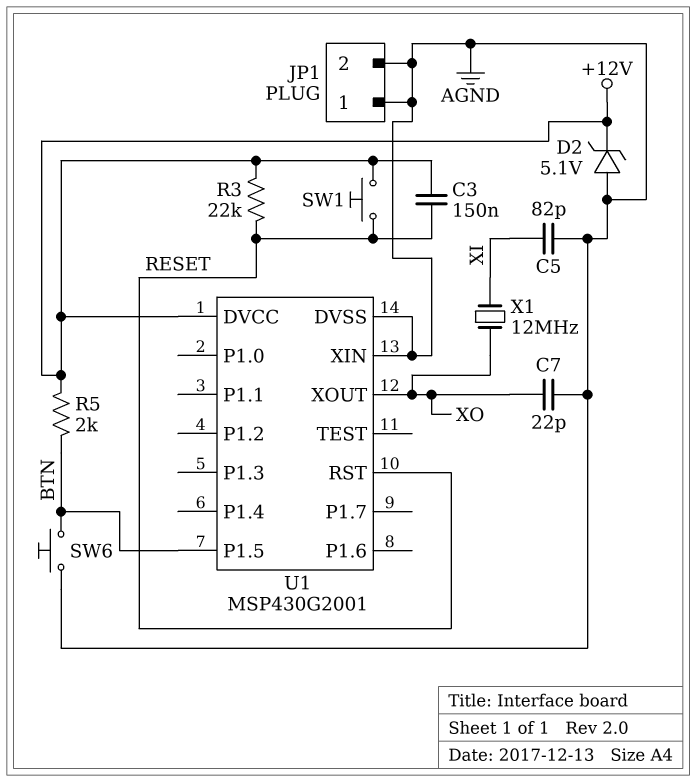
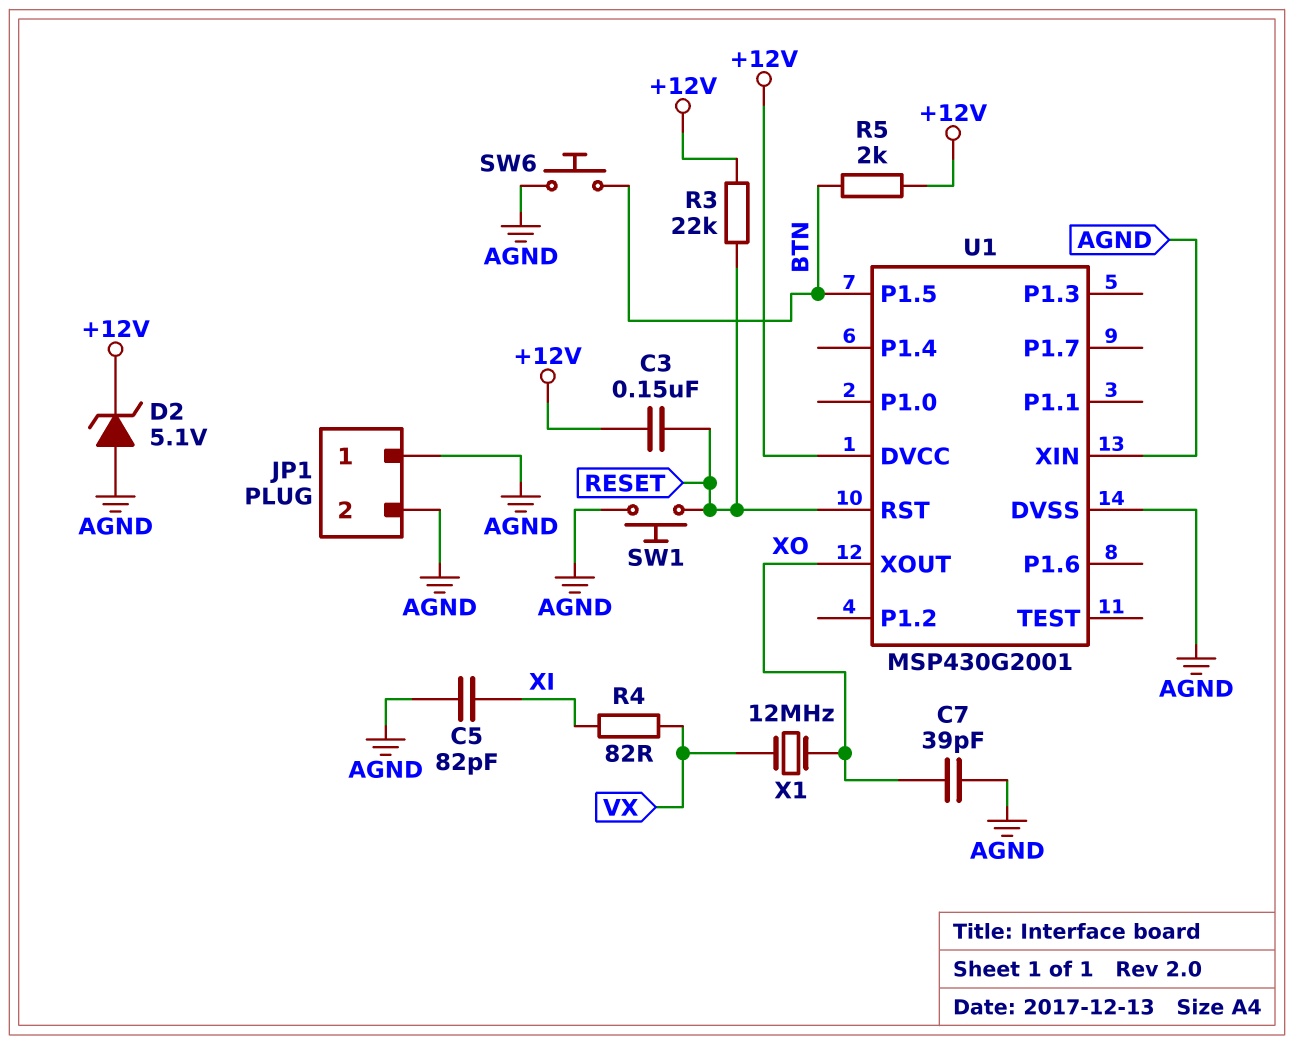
C7: 22pF (AGND, XO) -> 39pF (AGND, XO)
R4: none -> 82 (VX, XI)
SW1: button (+12V, RESET) -> button (AGND, RESET)
X1: 12MHz (XI, XO) -> 12MHz (VX, XO)

